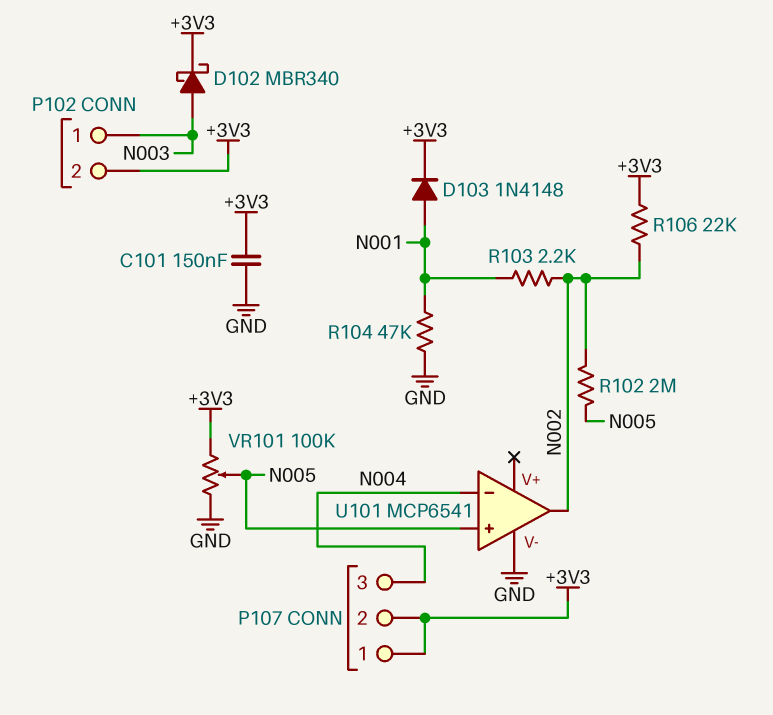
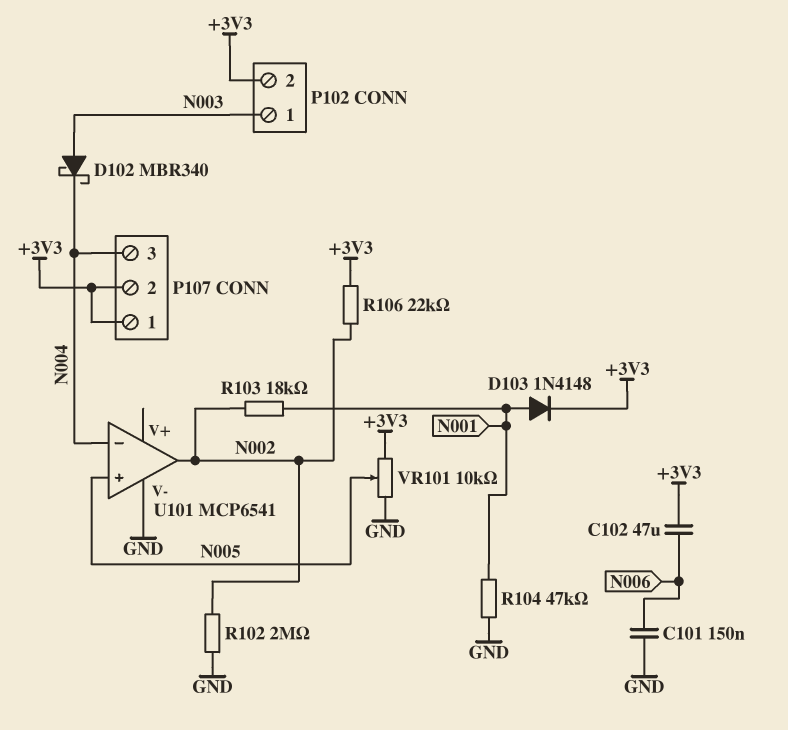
C101: 150nF (+3V3, GND) -> 150nF (GND, N006)
C102: none -> 47uF (+3V3, N006)
D102: schottky MBR340 (A N003, K +3V3) -> schottky MBR340 (A N003, K N004)
R102: 2M (N002, N005) -> 2M (GND, N002)
R103: 2.2k (N001, N002) -> 18k (N001, N002)
VR101: 100k (+3V3, GND, wiper N005) -> 10k (+3V3, GND, wiper N005)

